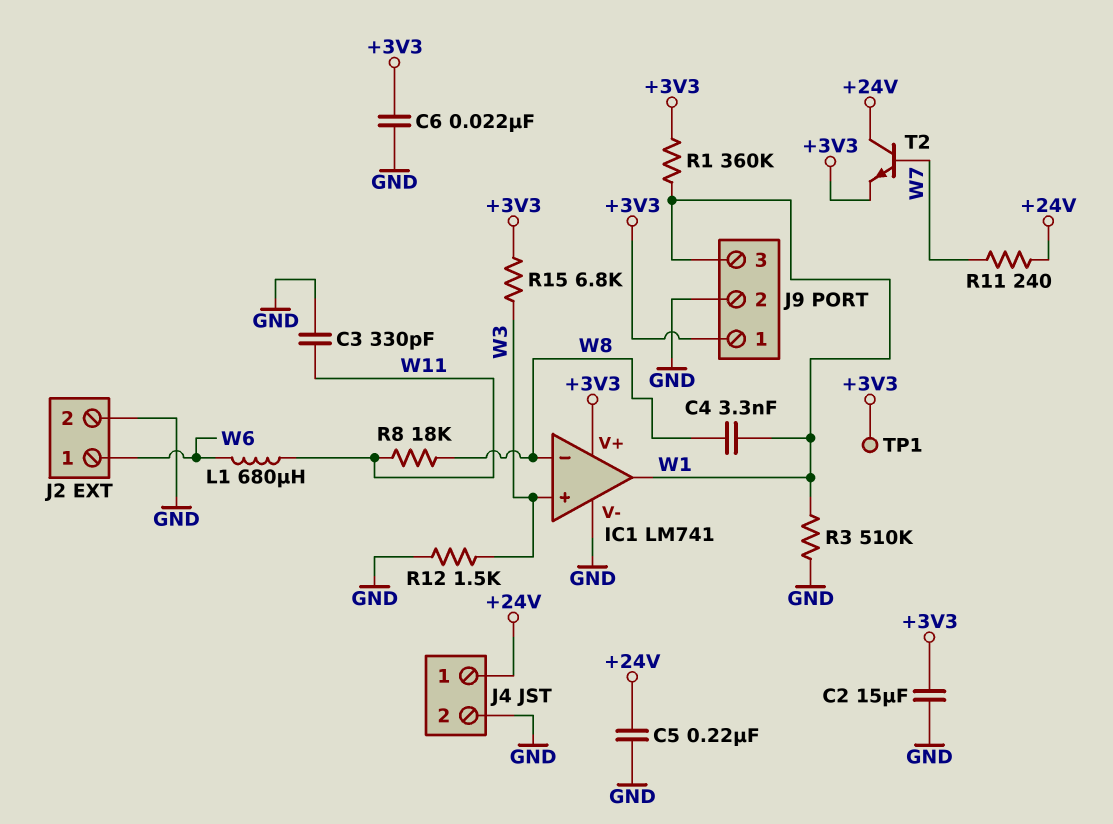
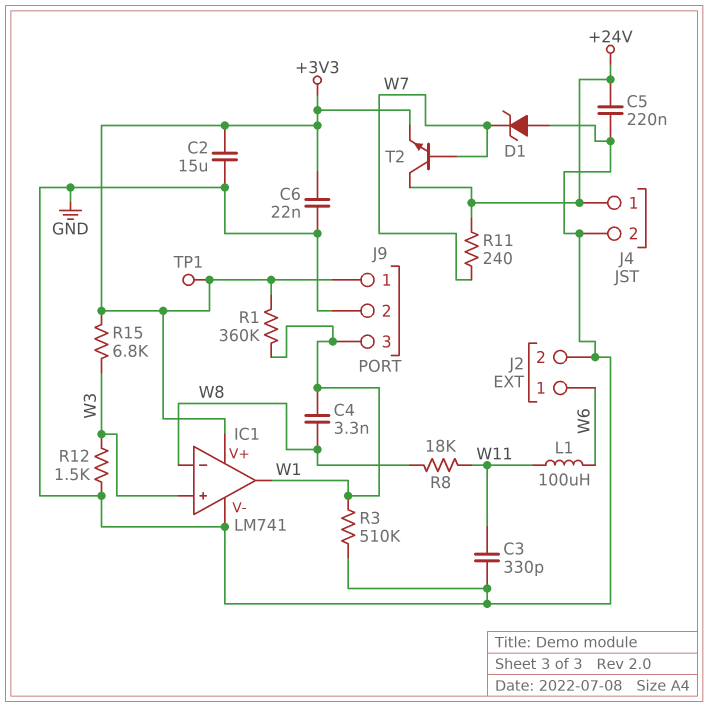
D1: none -> zener (A GND, K W7)
L1: 680uH (W6, W11) -> 100uH (W6, W11)

